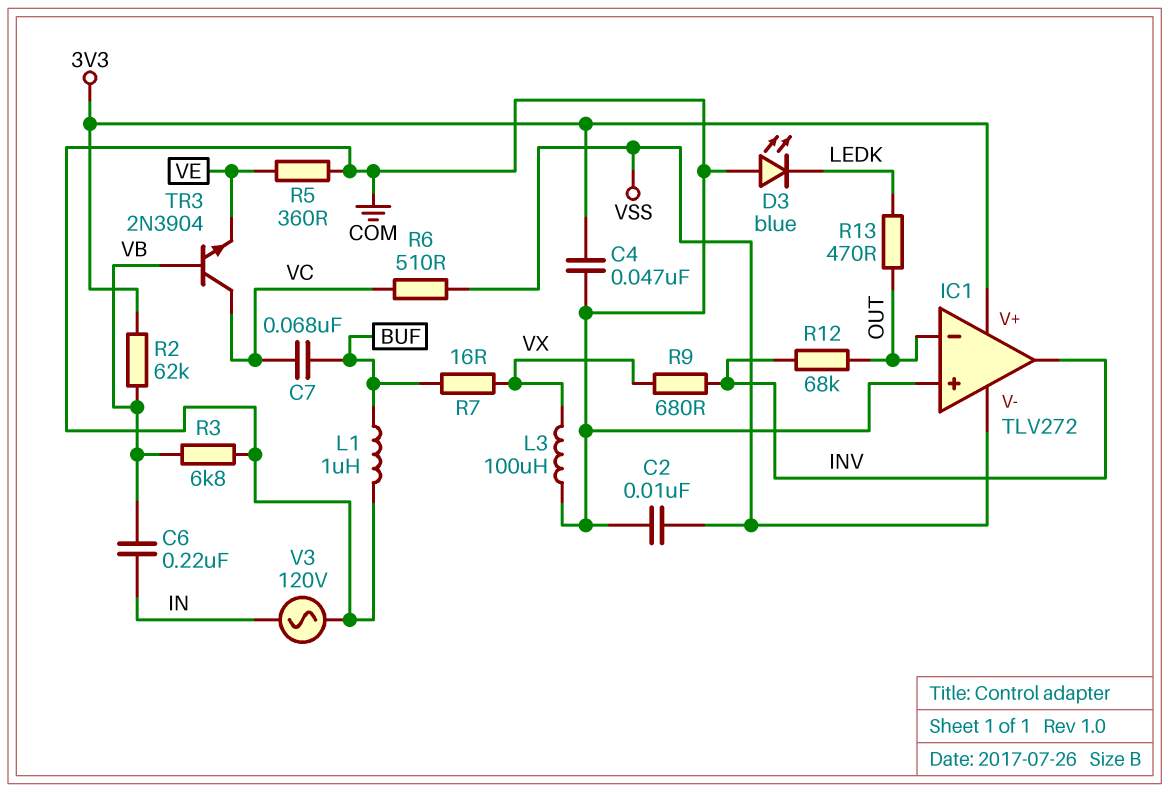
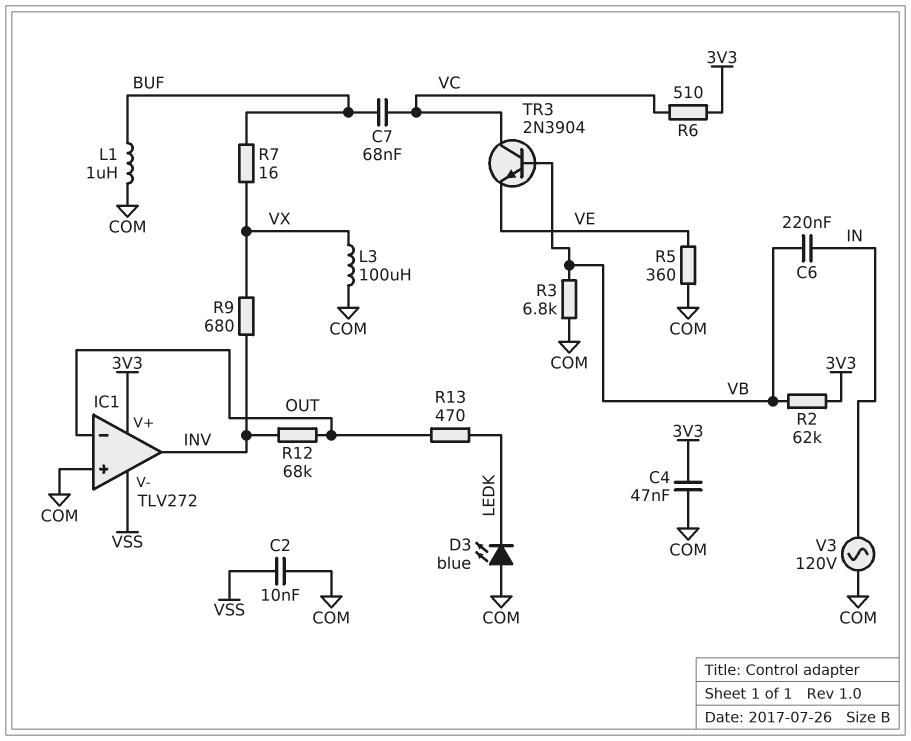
R6: 510 (VC, VSS) -> 510 (3V3, VC)

